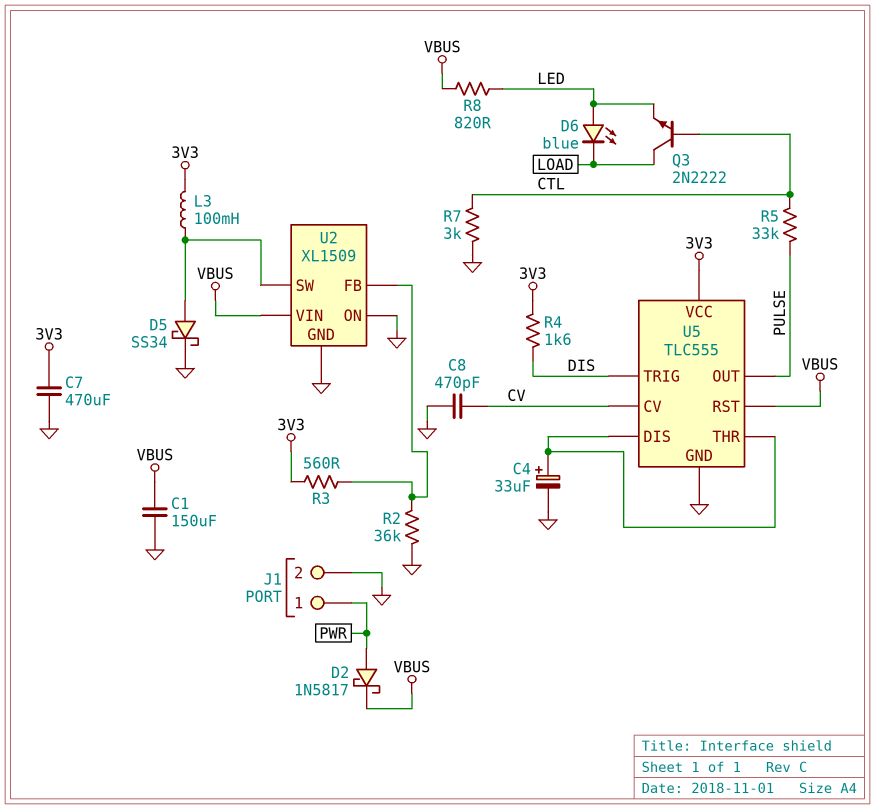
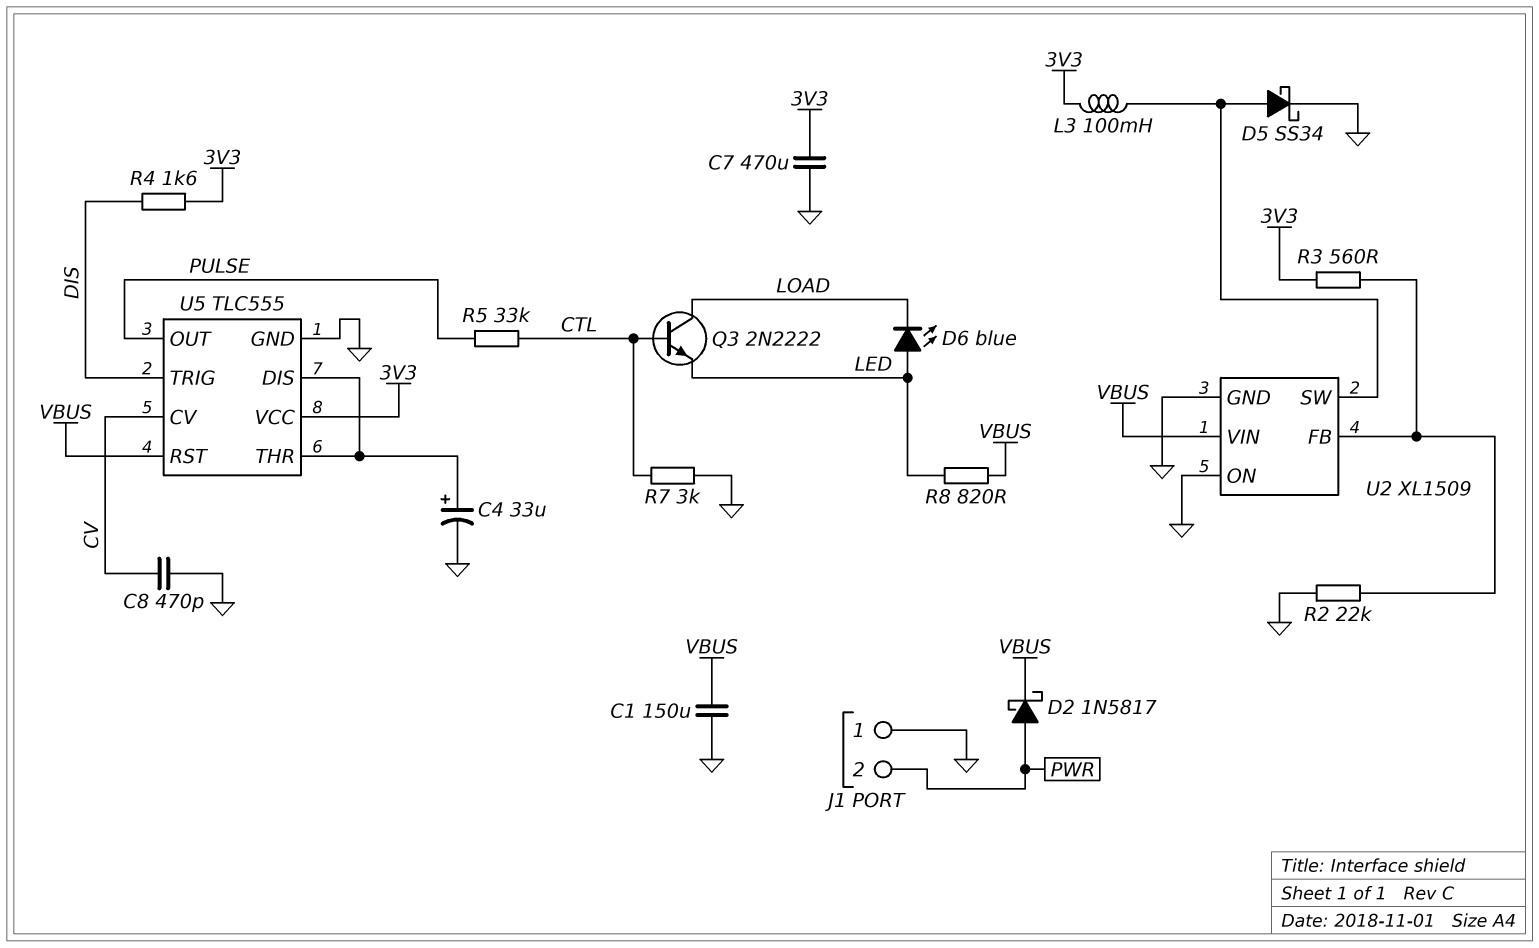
J1 pin 1: PWR -> GND
J1 pin 2: GND -> PWR
R2: 36k (GND, U2/FB) -> 22k (GND, U2/FB)

